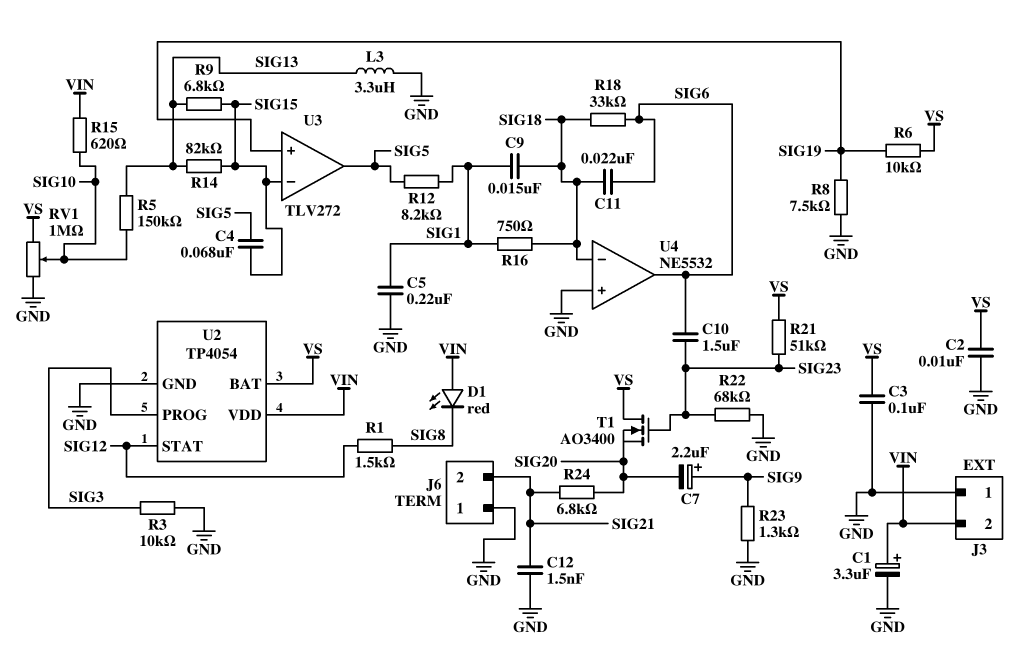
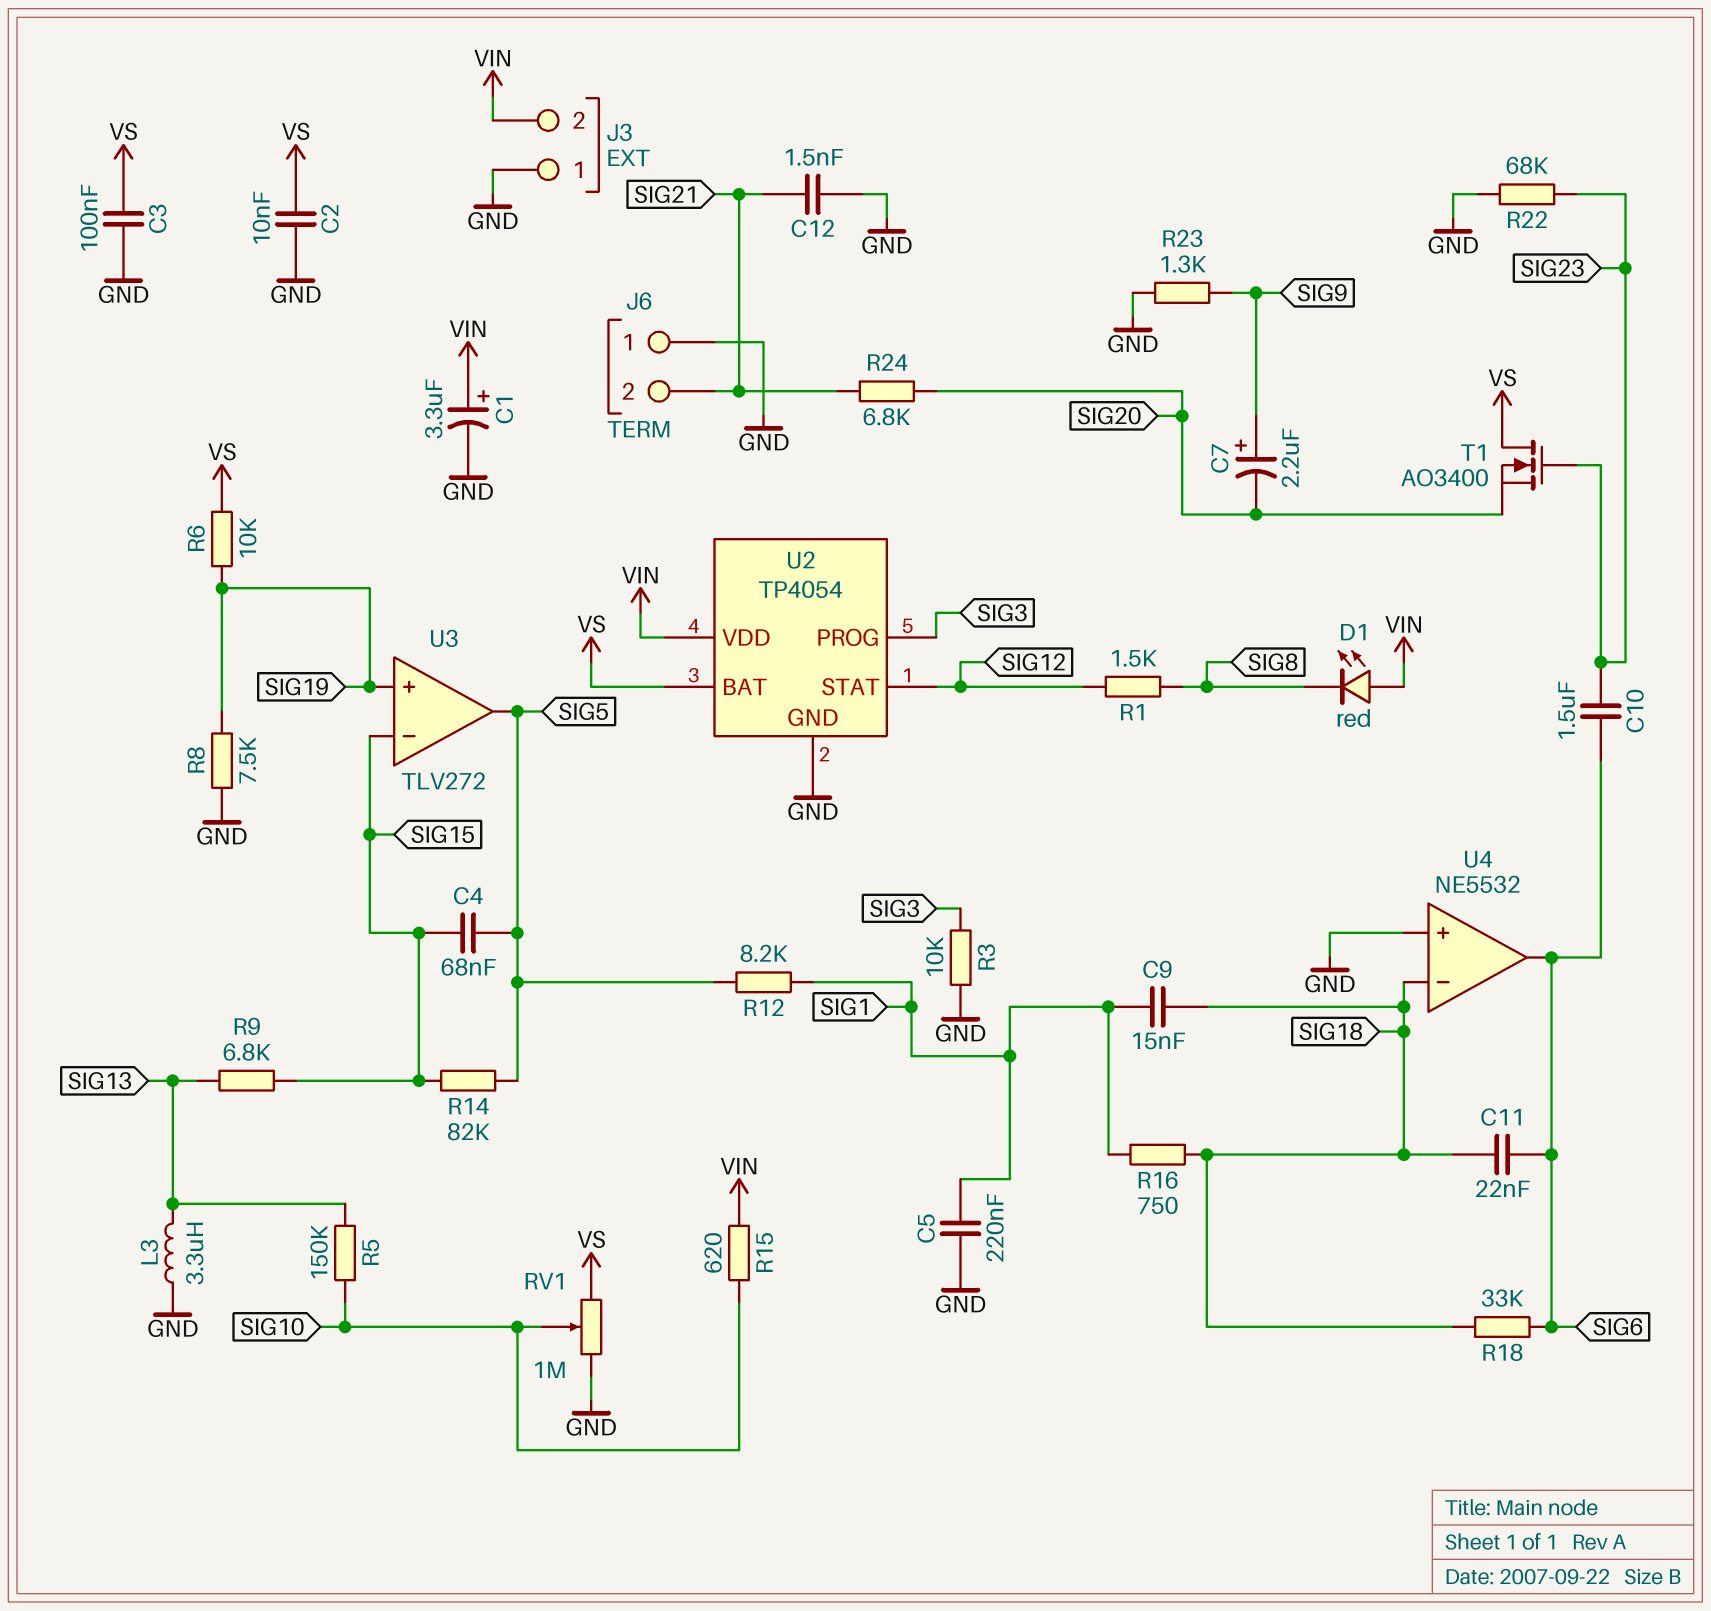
R14: 82k (SIG13, SIG15) -> 82k (SIG5, SIG15)
R21: 51k (SIG23, VS) -> none

